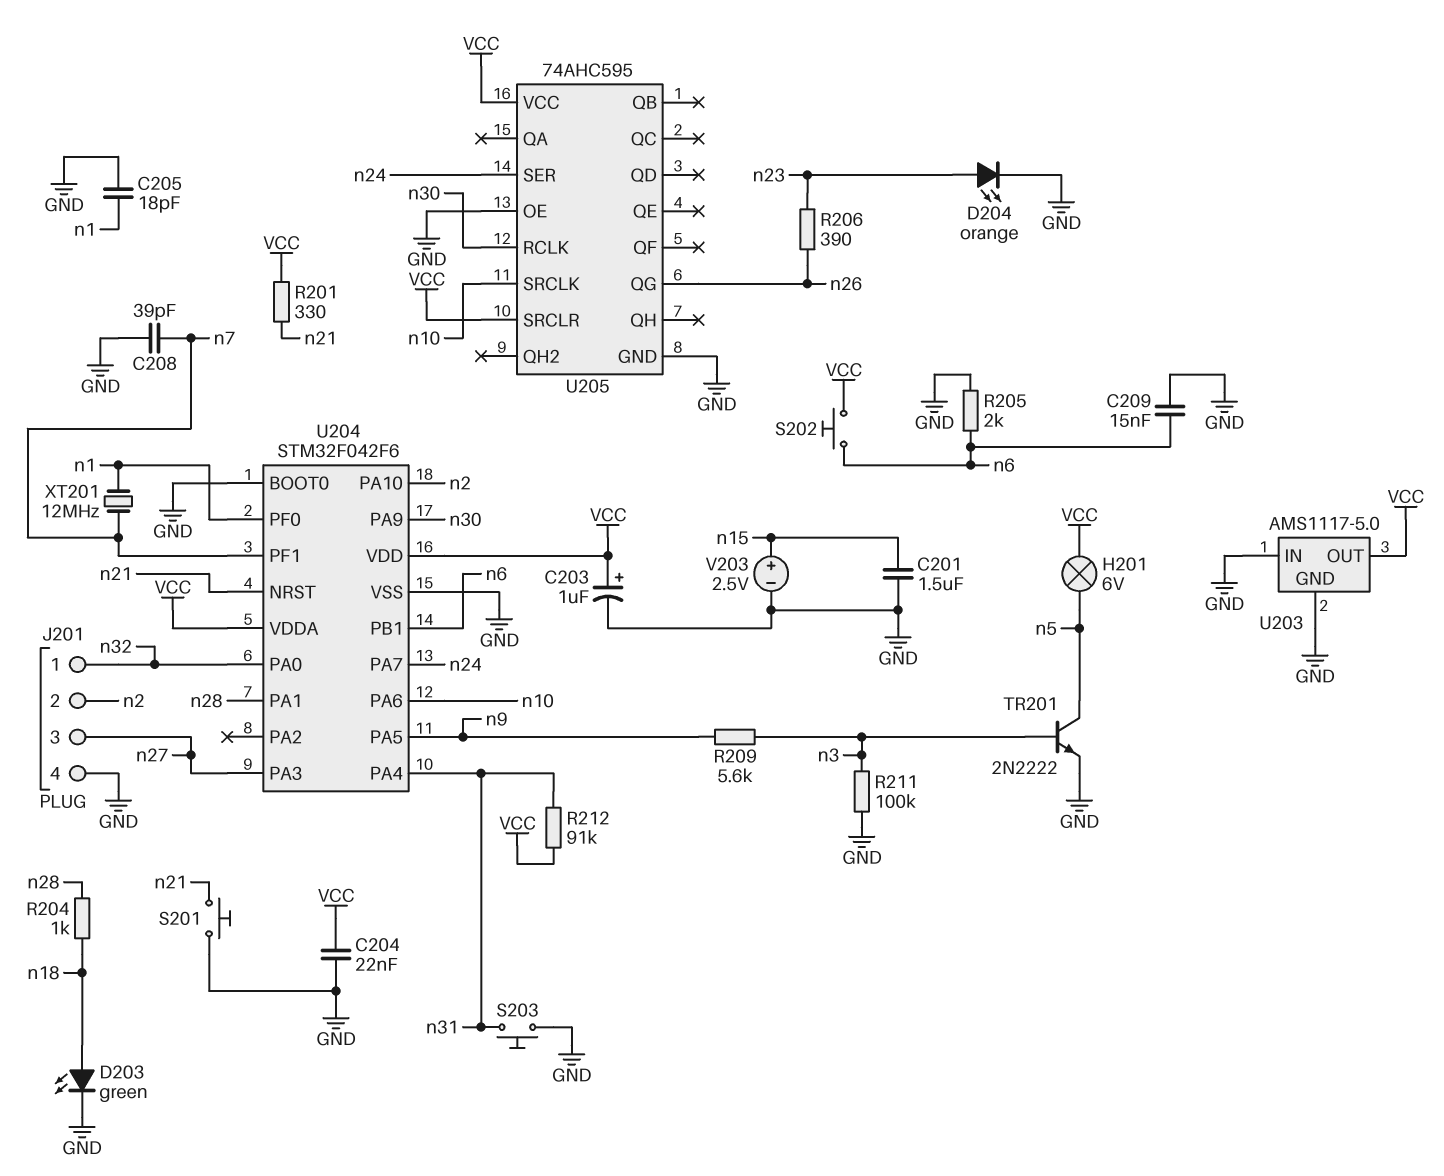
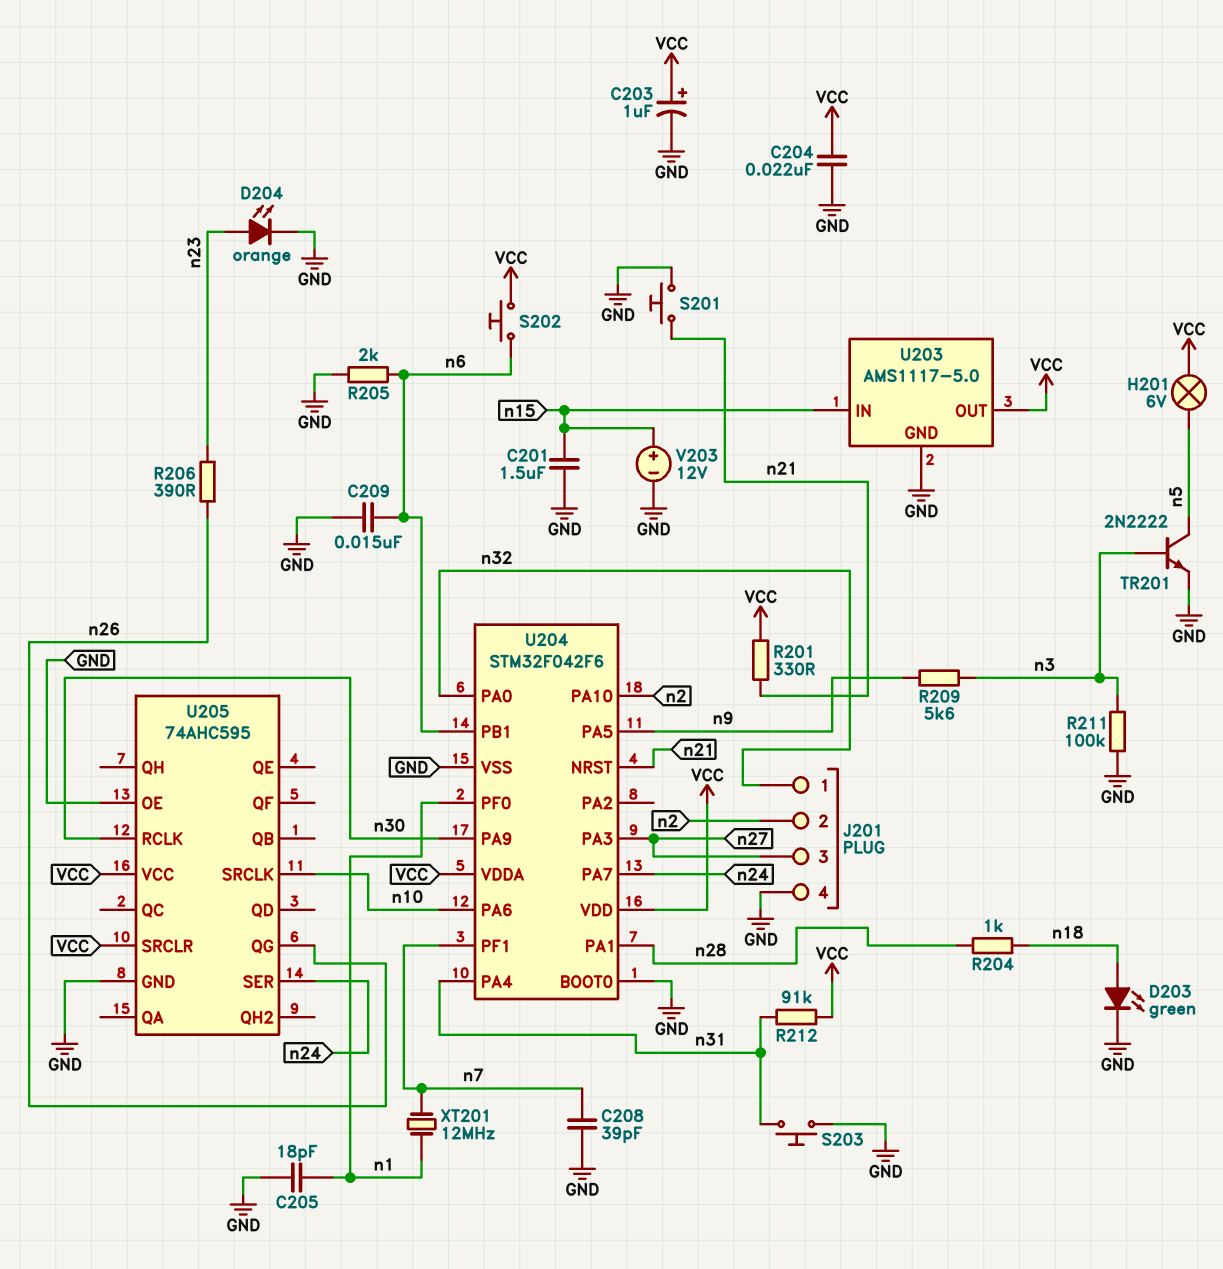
U203 pin IN: GND -> n15
V203: 2.5V (plus n15, minus GND) -> 12V (plus n15, minus GND)

